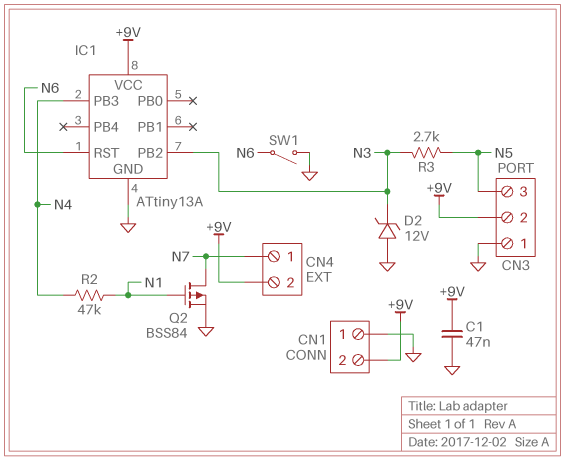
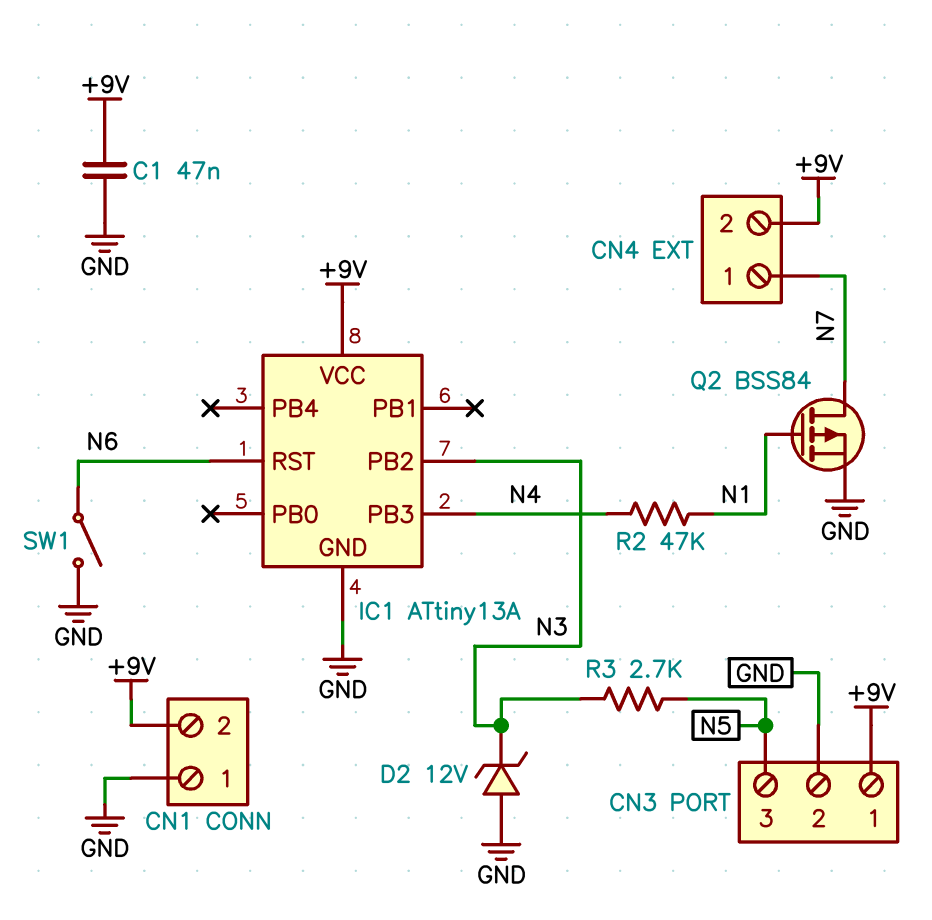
CN3 pin 1: GND -> +9V
CN3 pin 2: +9V -> GND

